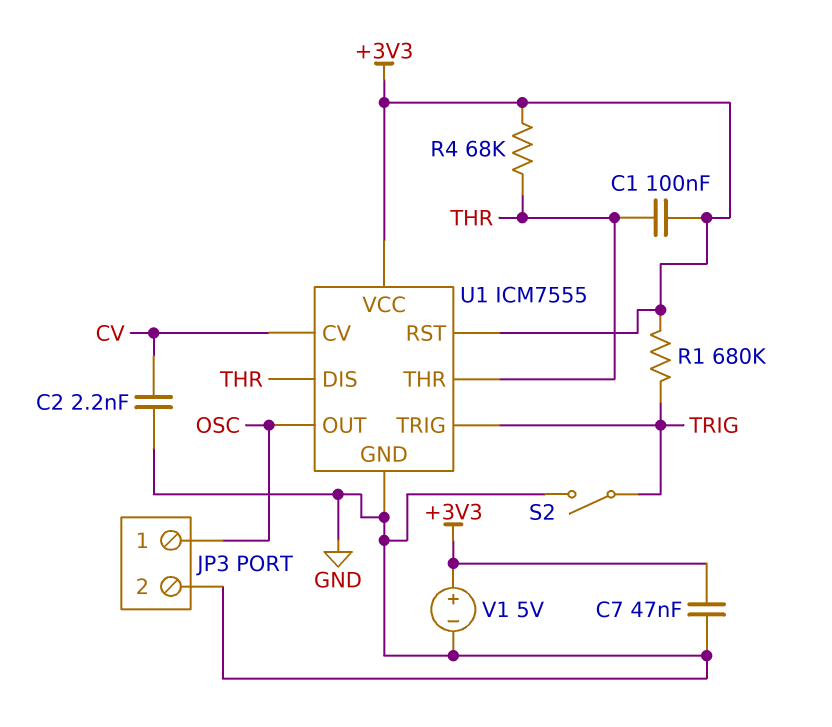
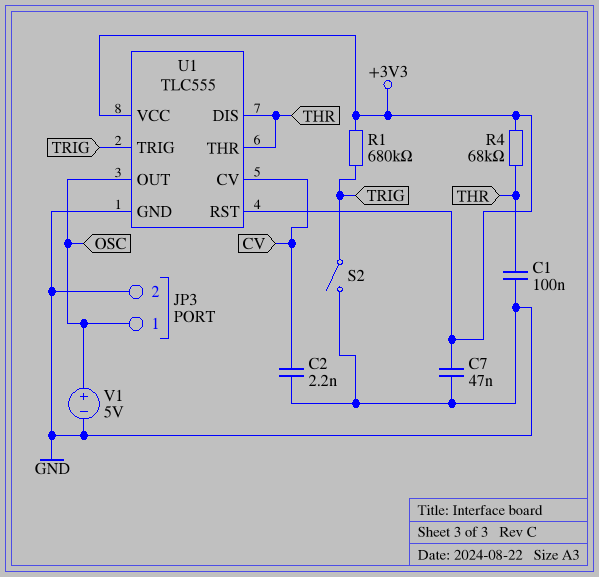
C1: 100nF (+3V3, THR) -> 100nF (GND, THR)
U1: ICM7555 -> TLC555
V1: 5V (plus +3V3, minus GND) -> 5V (plus OSC, minus GND)

